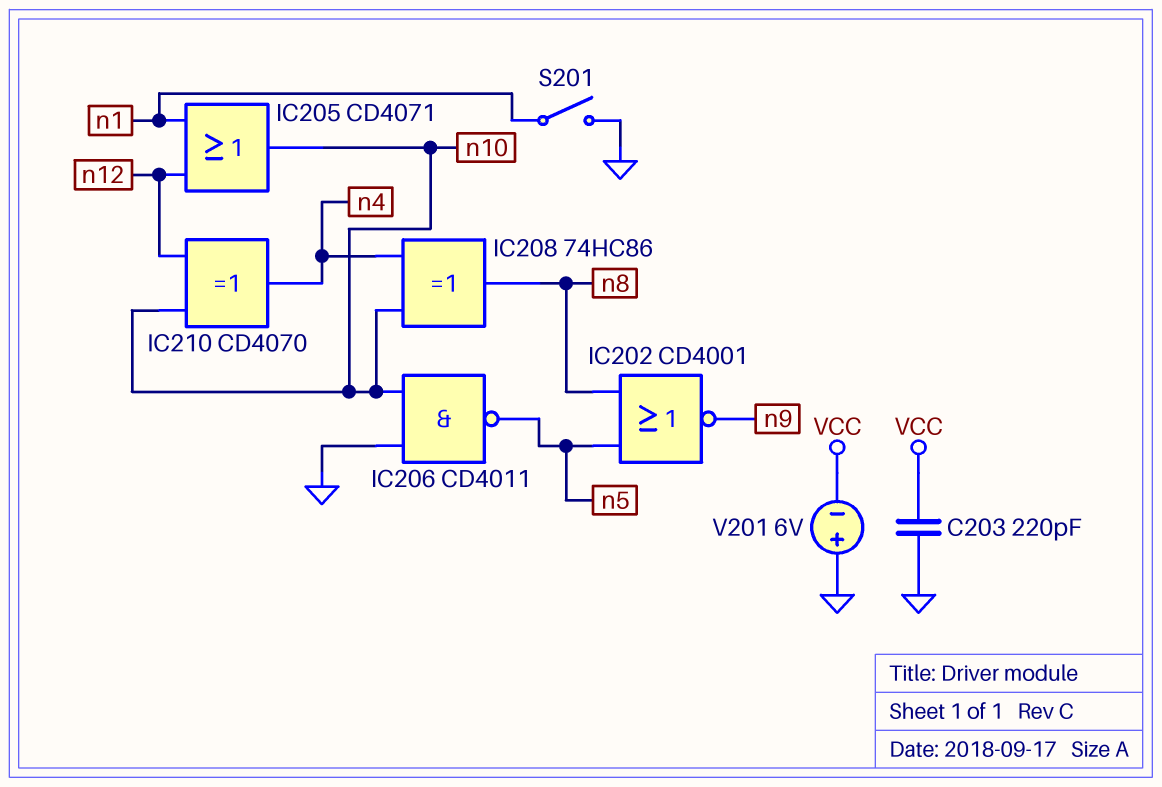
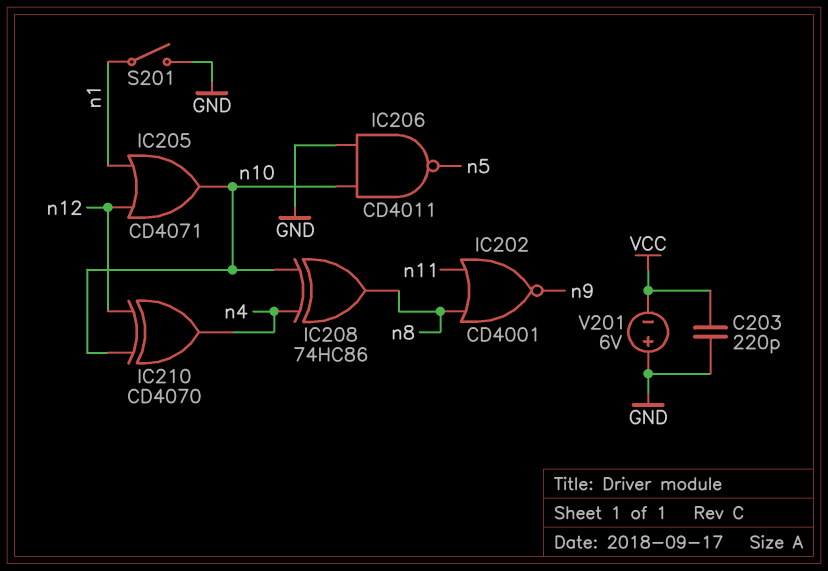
IC202: NOR CD4001 (in n5, in n8, out n9) -> NOR CD4001 (in n8, in n11, out n9)

